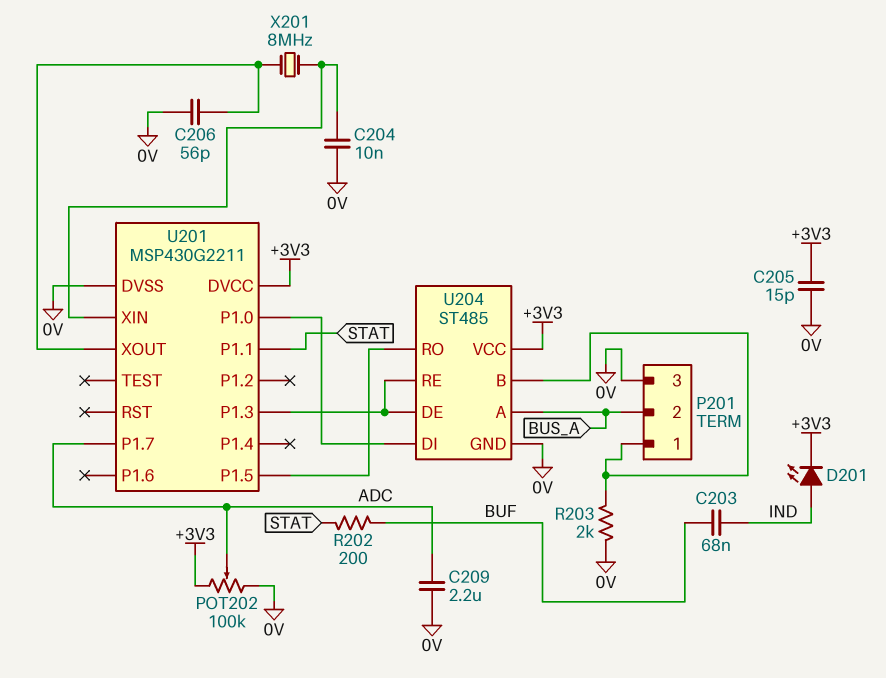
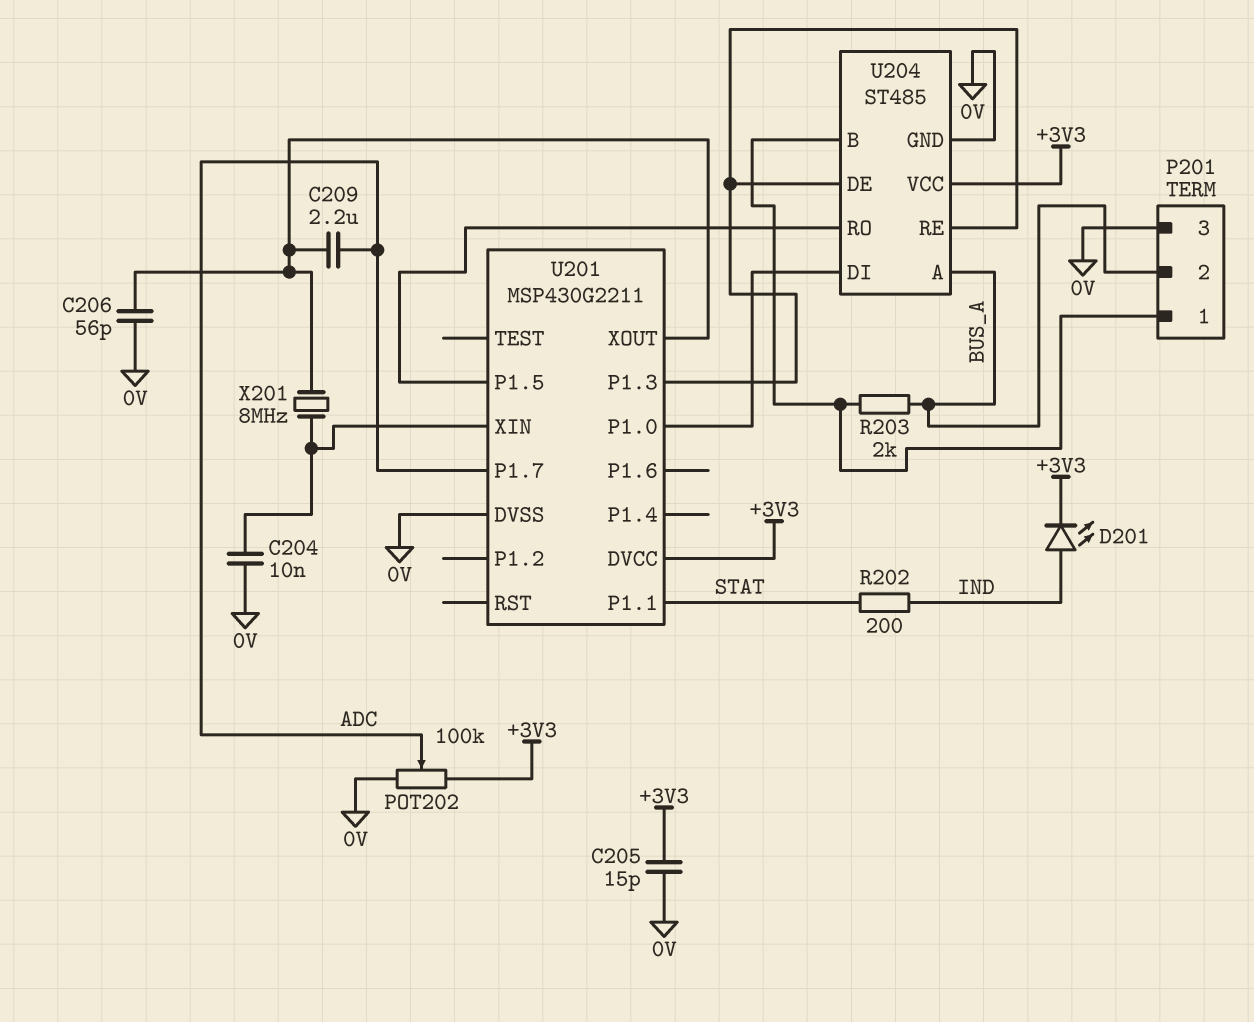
C203: 68nF (BUF, IND) -> none
C209: 2.2uF (0V, ADC) -> 2.2uF (ADC, U201/XOUT)
R202: 200 (BUF, STAT) -> 200 (IND, STAT)
R203: 2k (0V, P201/1) -> 2k (BUS_A, P201/1)

